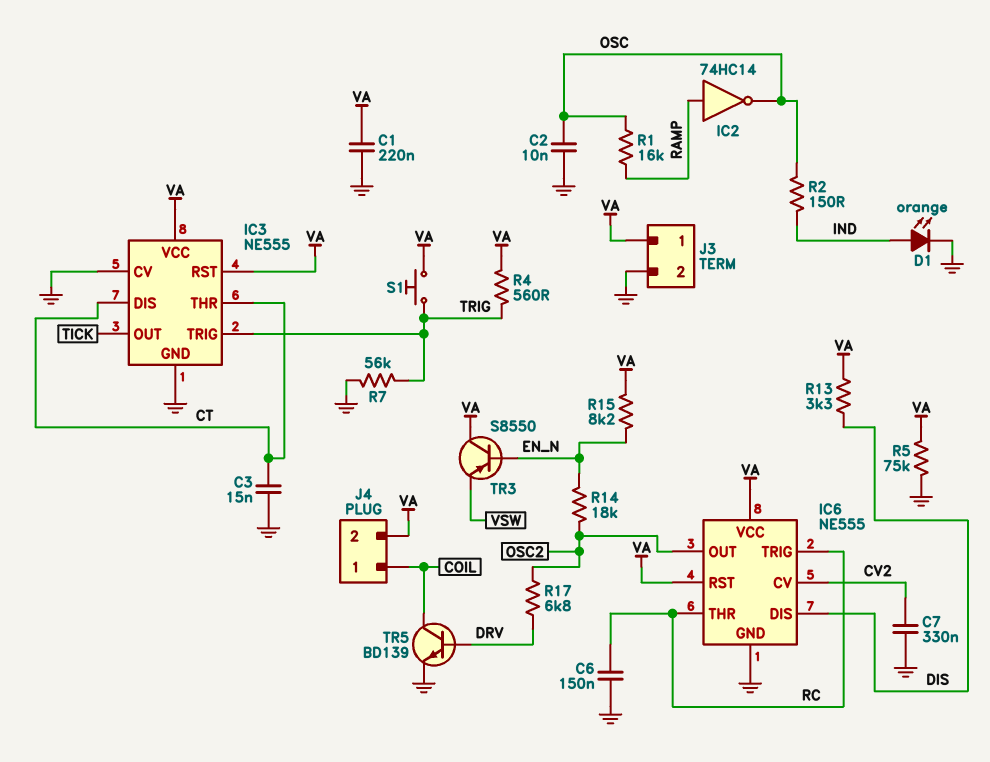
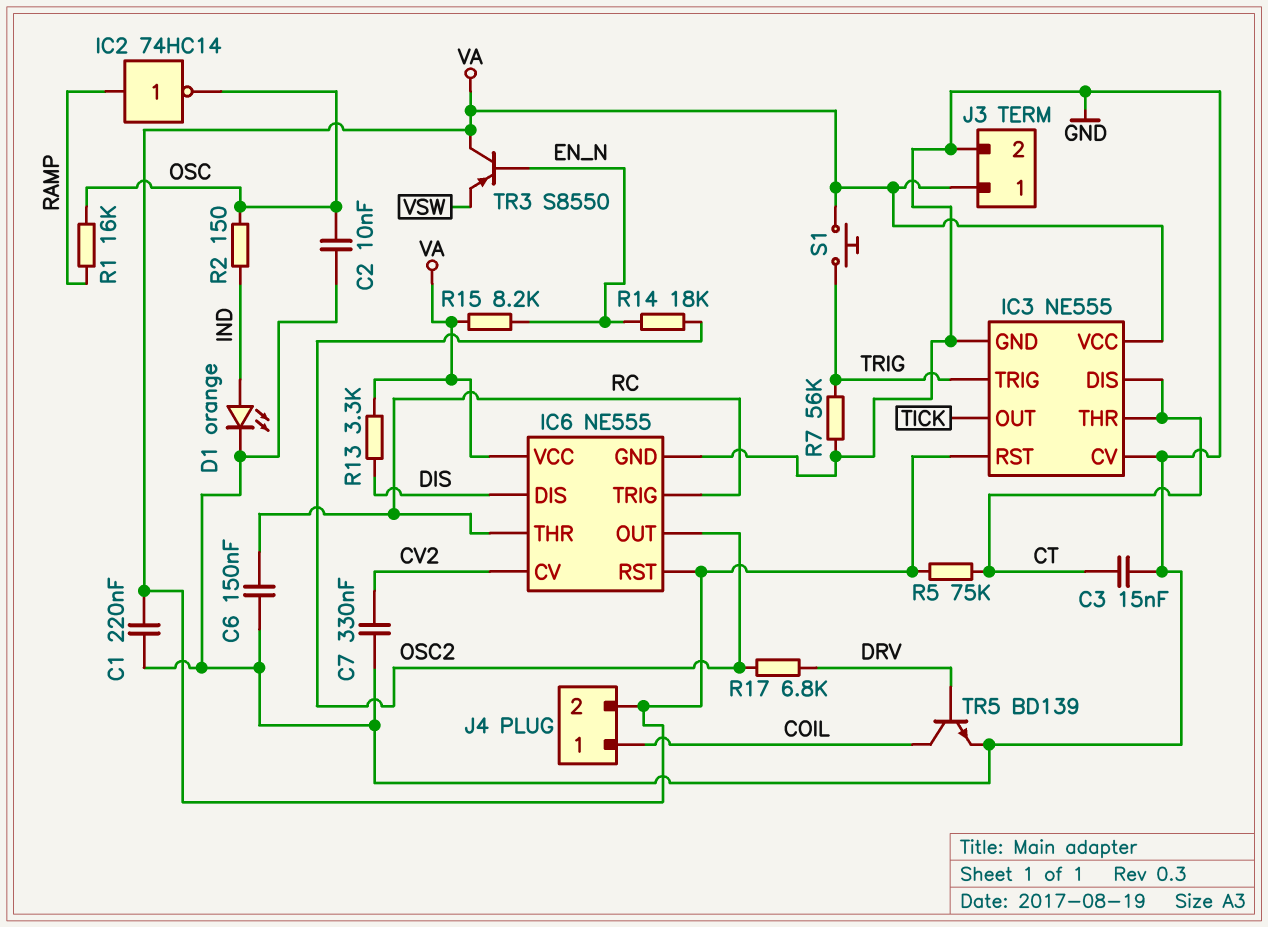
R4: 560 (TRIG, VA) -> none
R5: 75k (GND, VA) -> 75k (CT, VA)

